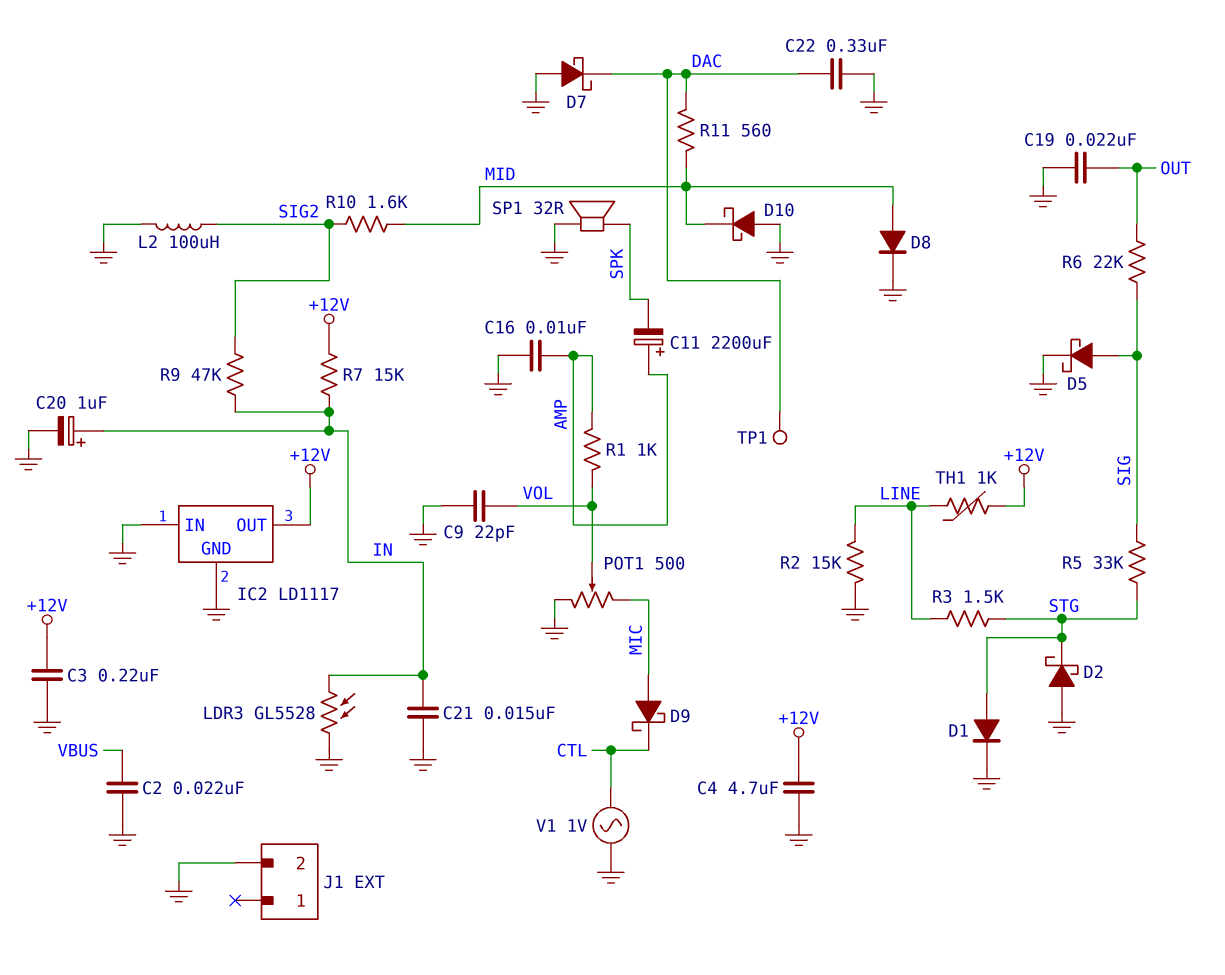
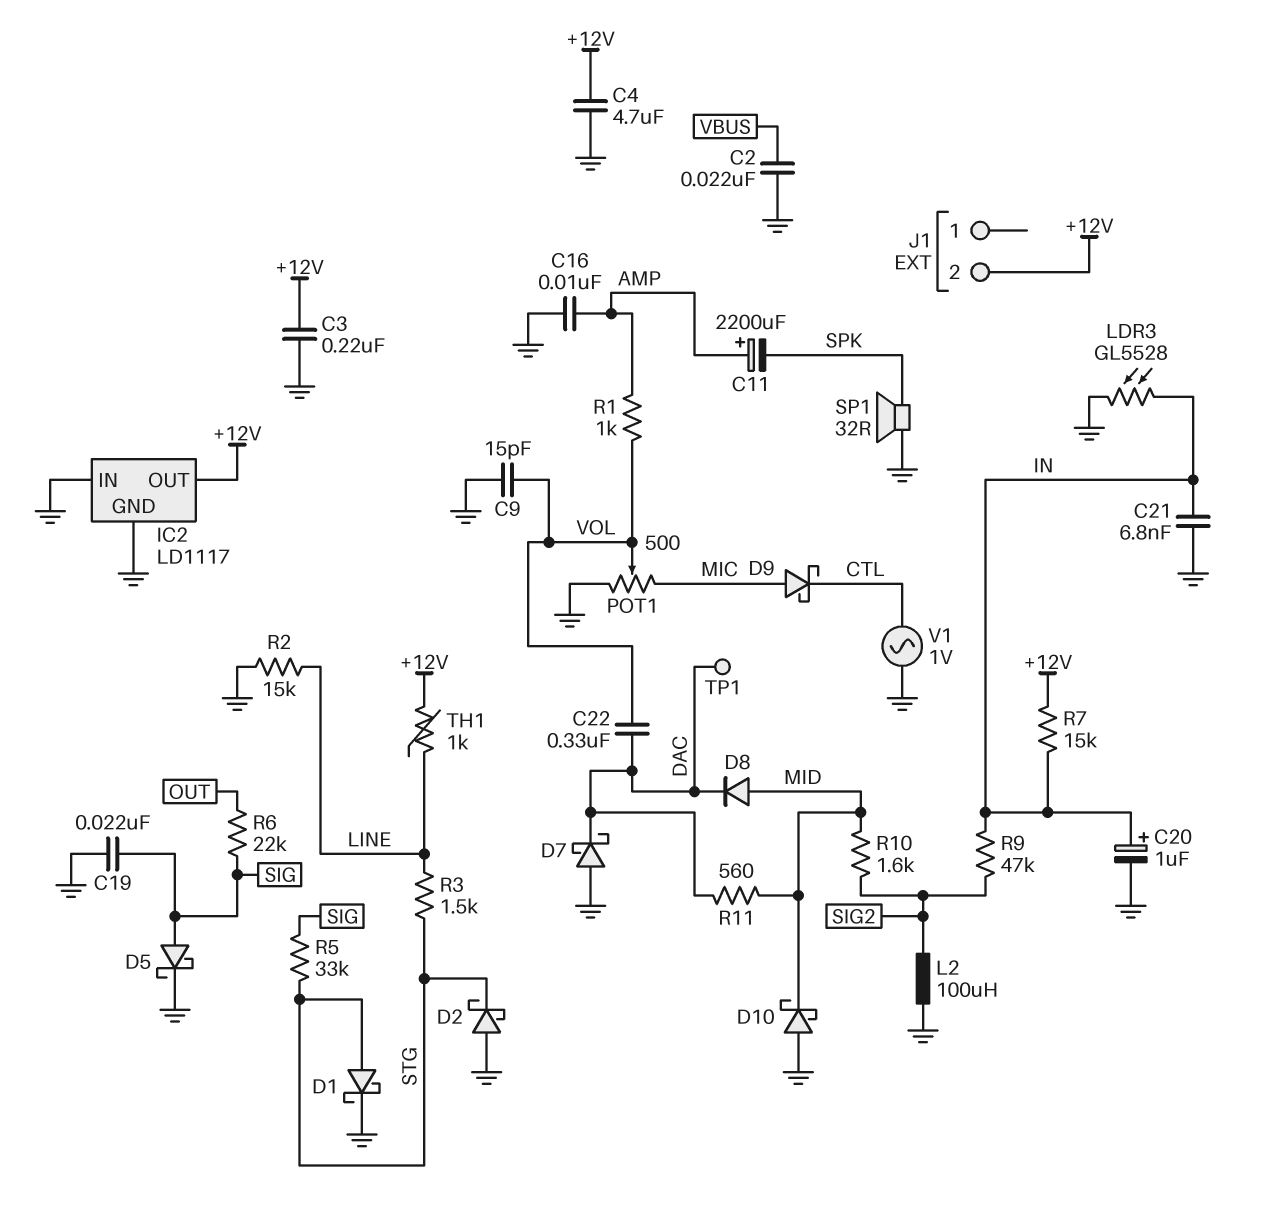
C9: 22pF (GND, VOL) -> 15pF (GND, VOL)
C19: 22nF (GND, OUT) -> 22nF (GND, SIG)
C21: 15nF (GND, IN) -> 6.8nF (GND, IN)
C22: 330nF (DAC, GND) -> 330nF (DAC, VOL)
D1: diode (A STG, K GND) -> schottky (A STG, K GND)
D8: diode (A MID, K GND) -> diode (A MID, K DAC)
J1 pin 2: GND -> +12V

